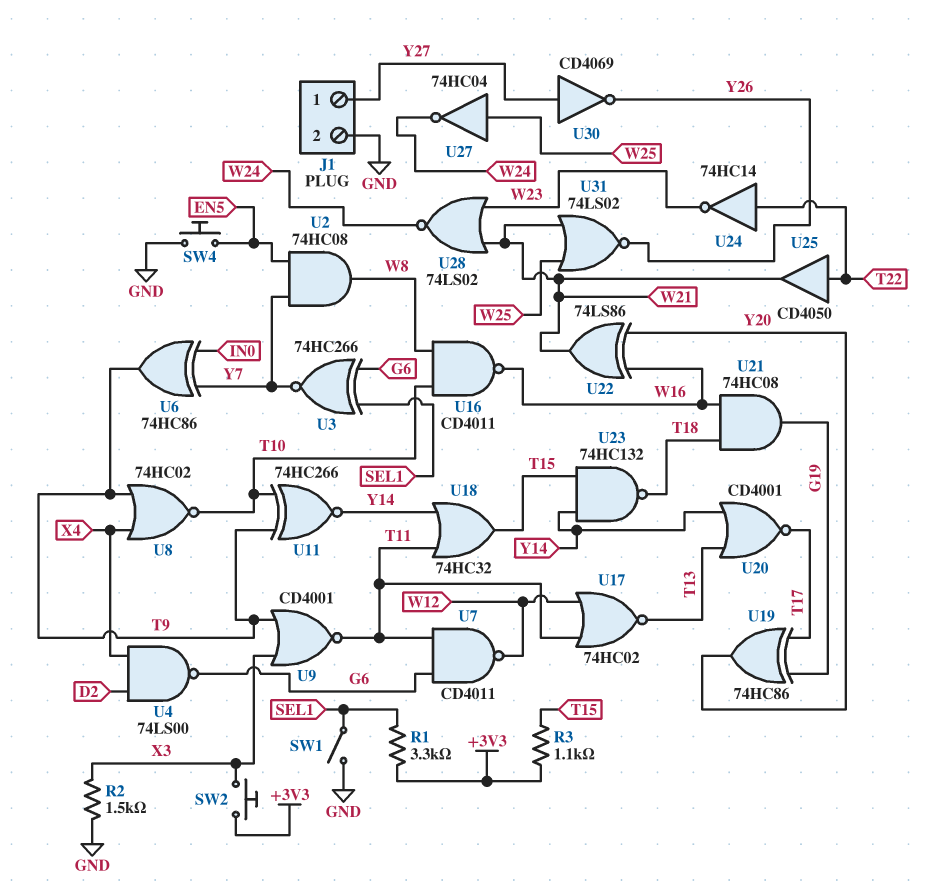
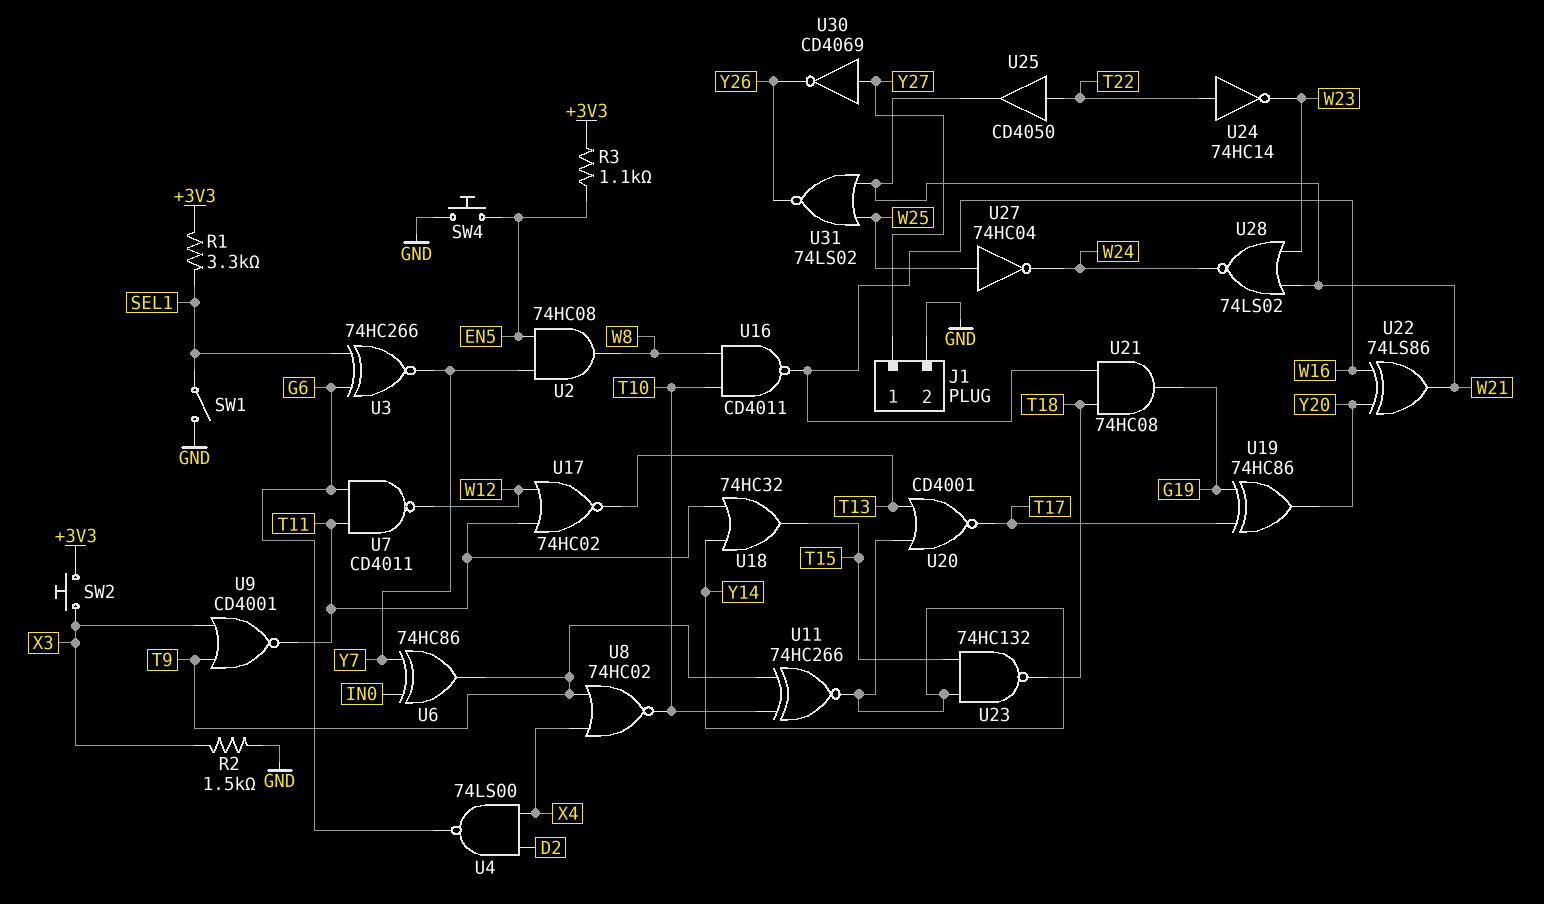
R3: 1.1k (+3V3, T15) -> 1.1k (+3V3, EN5)

